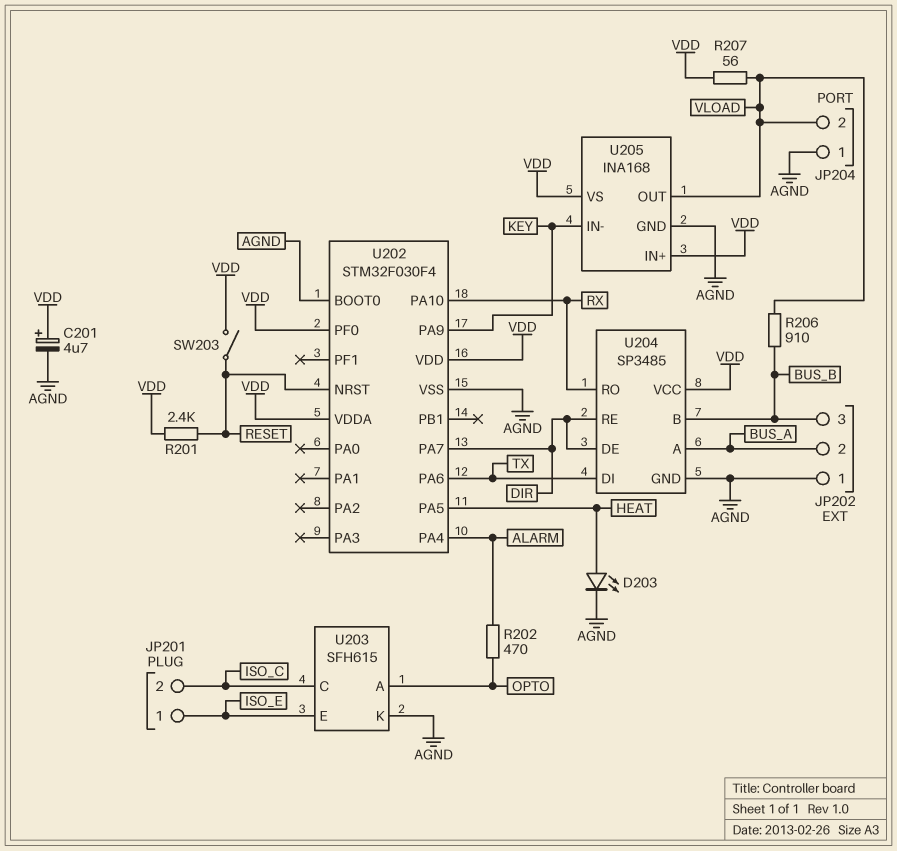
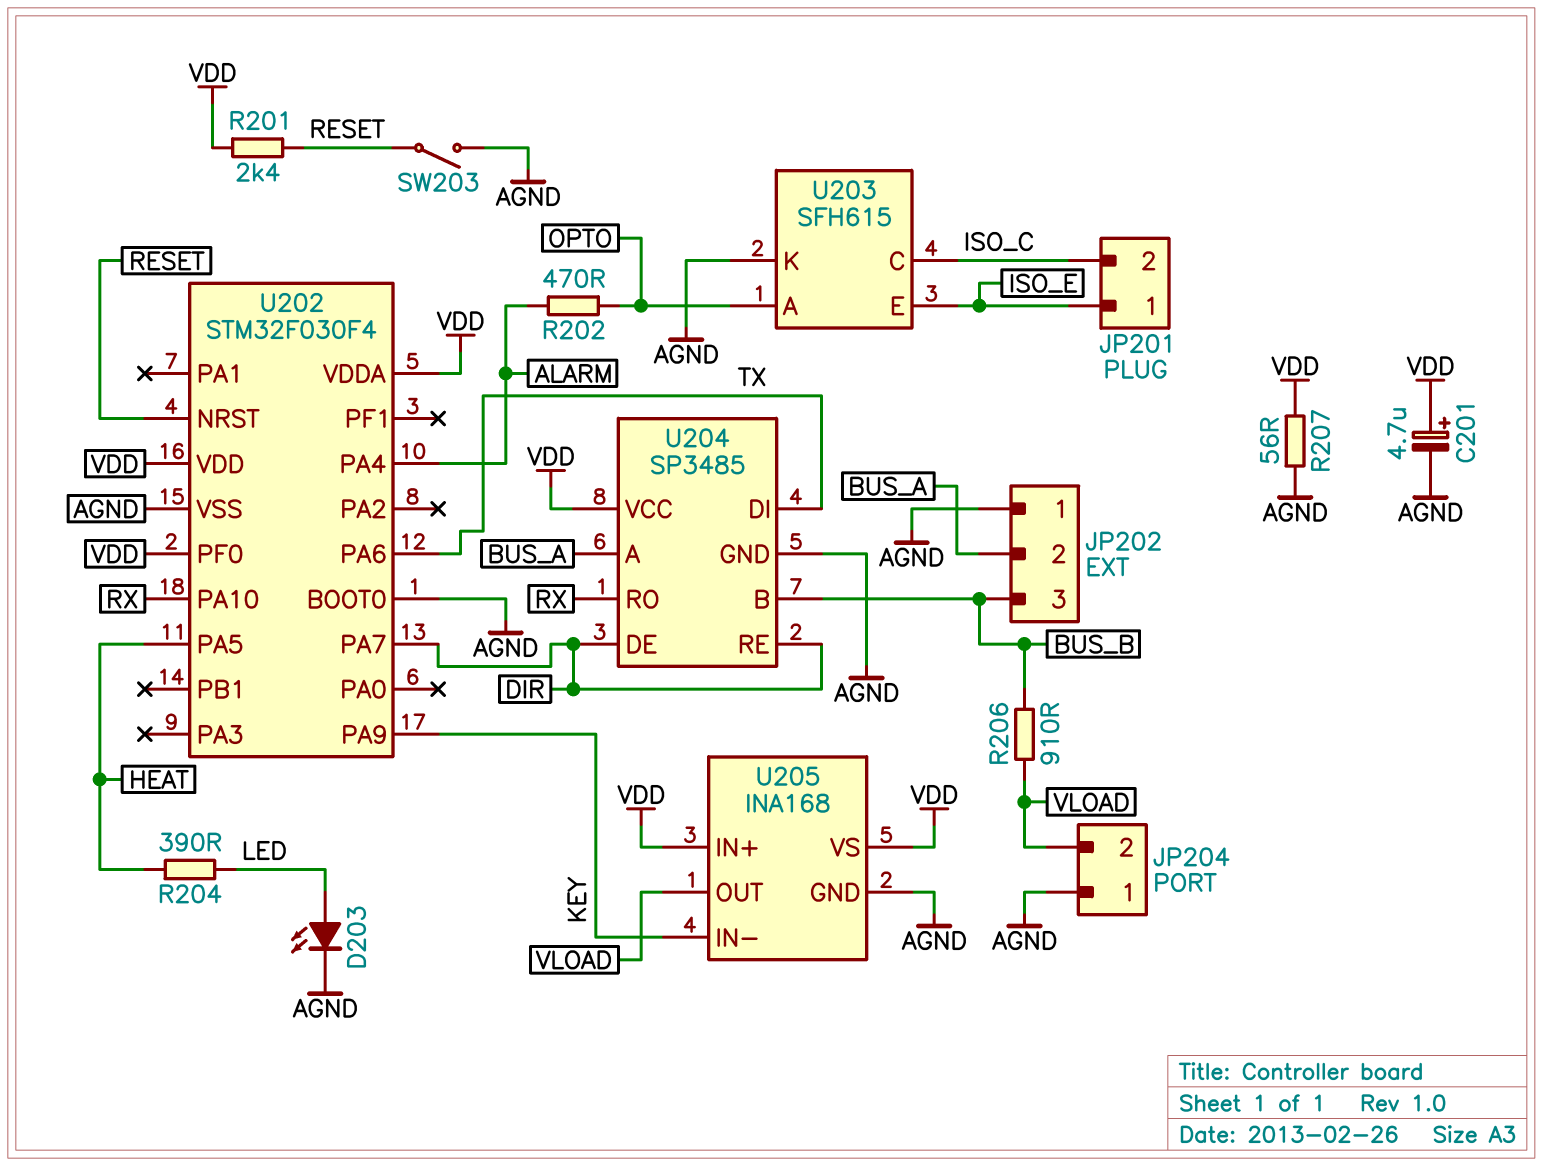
D203: LED (A HEAT, K AGND) -> LED (A LED, K AGND)
R204: none -> 390 (HEAT, LED)
R207: 56 (VDD, VLOAD) -> 56 (AGND, VDD)
SW203: switch (RESET, VDD) -> switch (AGND, RESET)

